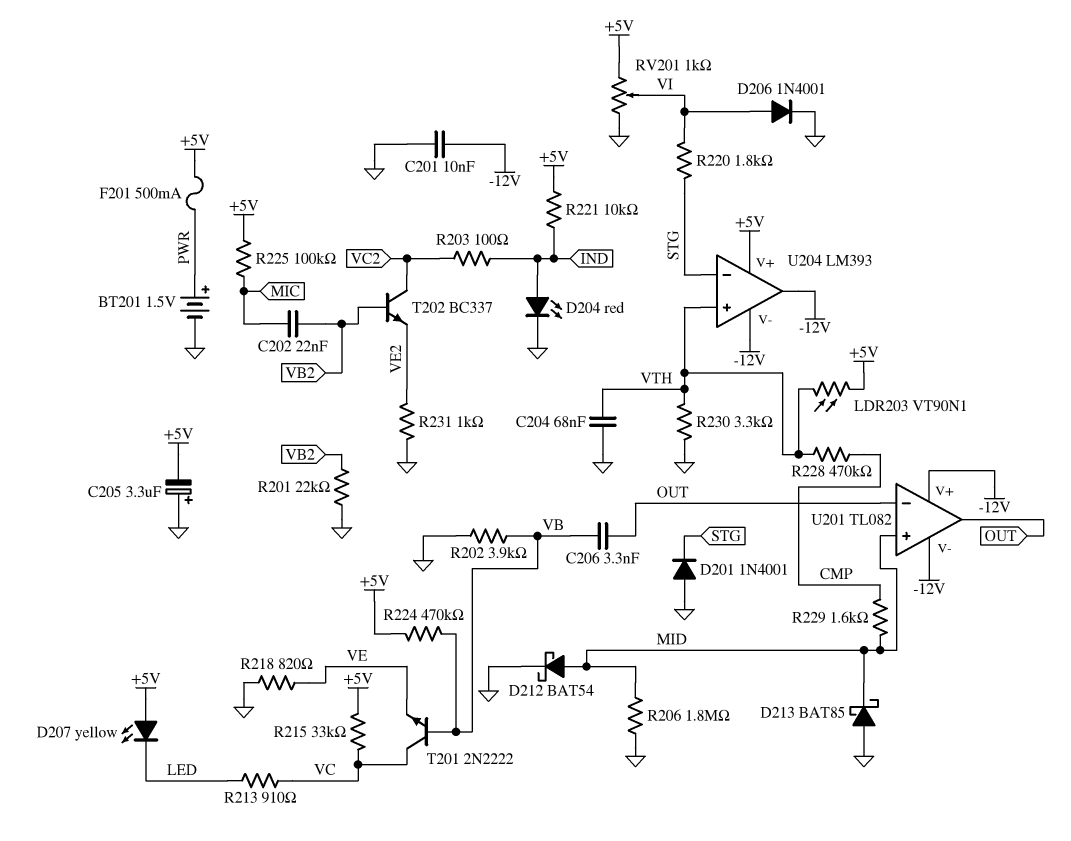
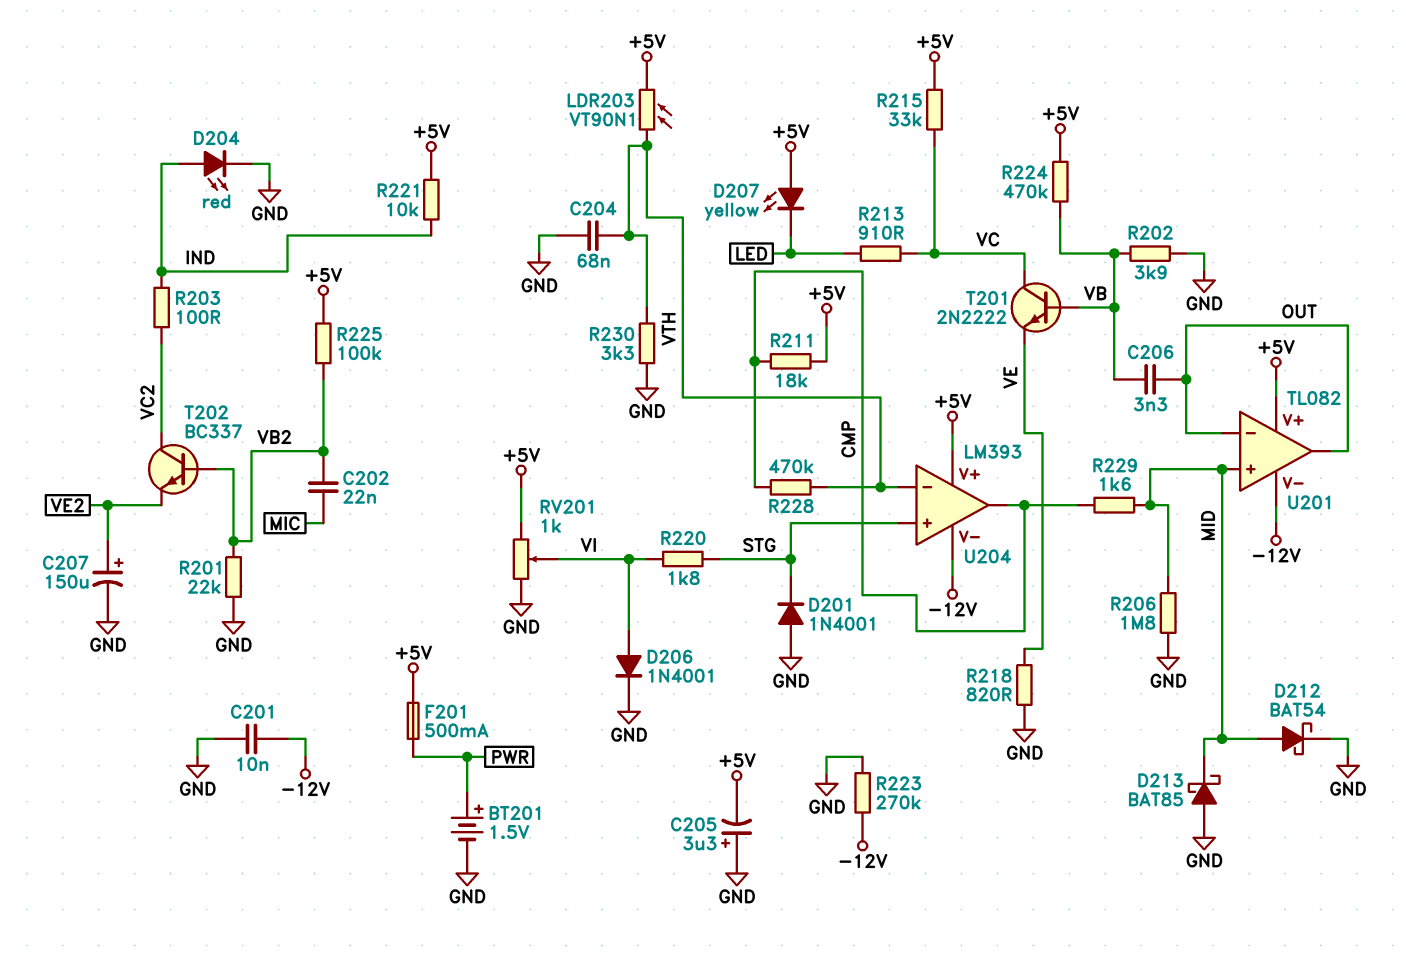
C207: none -> 150uF (plus VE2, minus GND)
R211: none -> 18k (+5V, CMP)
R223: none -> 270k (-12V, GND)
R225: 100k (+5V, MIC) -> 100k (+5V, VB2)
R231: 1k (GND, VE2) -> none
U201 pin V+: -12V -> +5V
U204 pin in+: VTH -> STG
U204 pin in-: STG -> VTH
U204 pin out: -12V -> CMP

